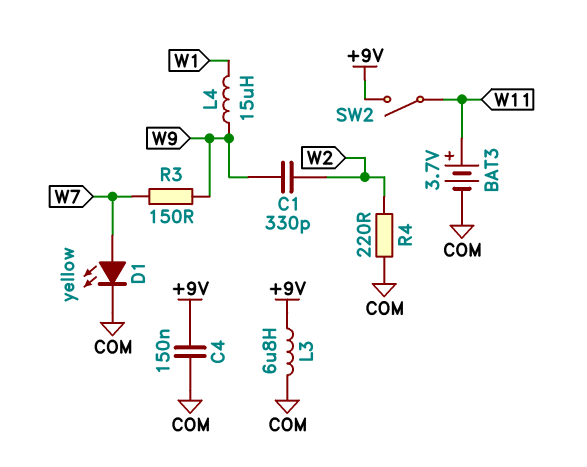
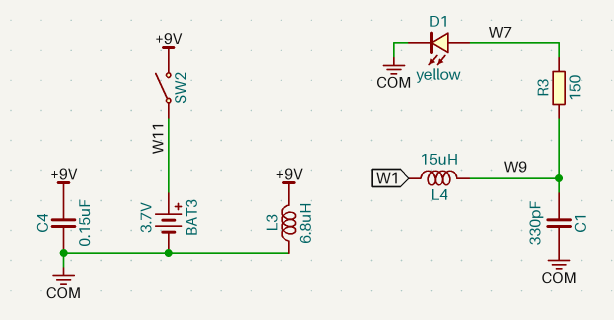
C1: 330pF (W2, W9) -> 330pF (COM, W9)
R4: 220 (COM, W2) -> none

